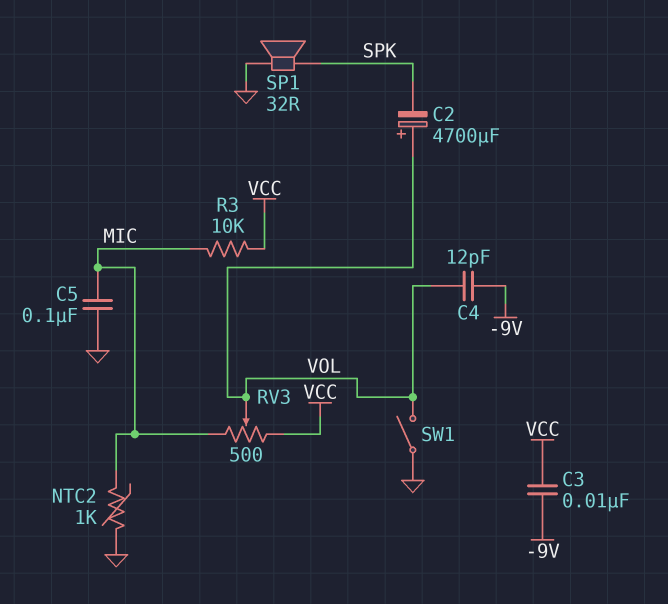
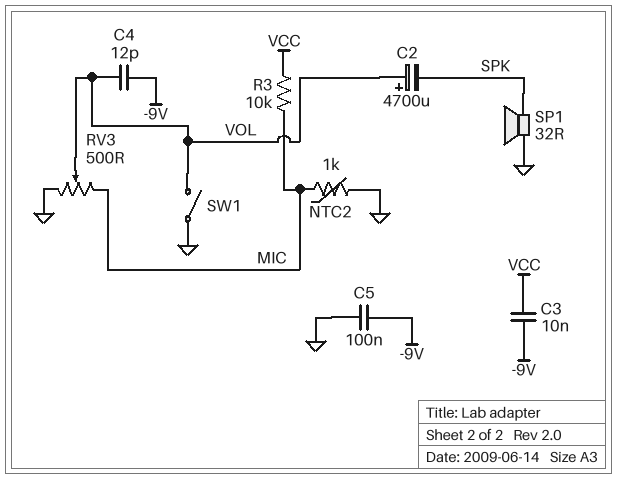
C5: 100nF (GND, MIC) -> 100nF (-9V, GND)
RV3: 500 (MIC, VCC, wiper VOL) -> 500 (GND, MIC, wiper VOL)

